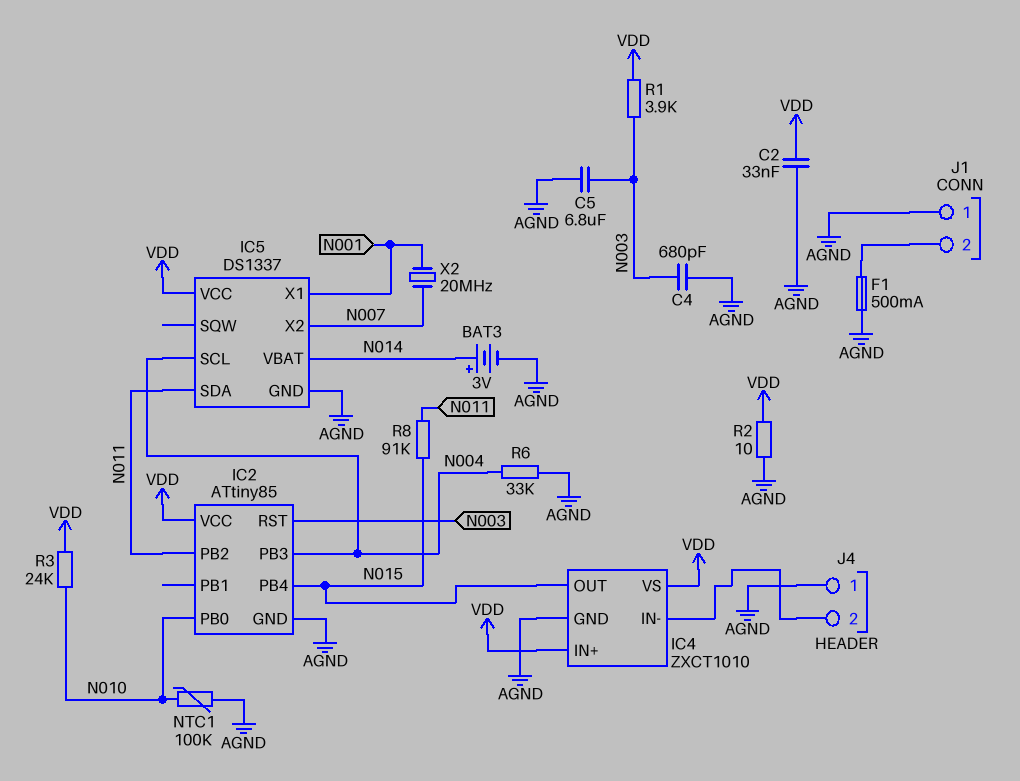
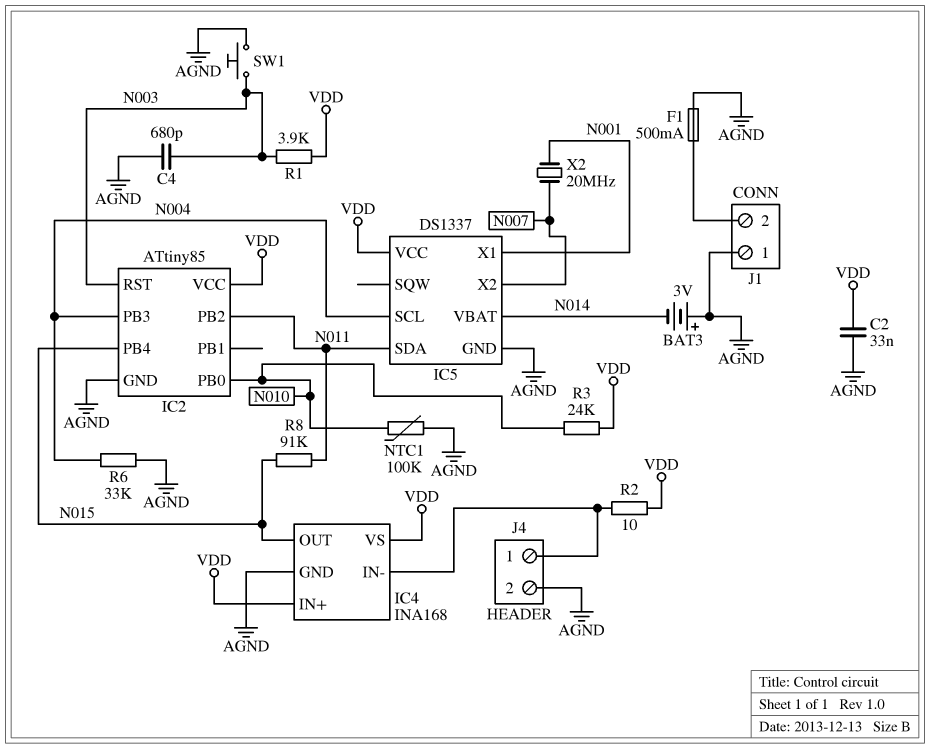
BAT3: 3V (plus N014, minus AGND) -> 3V (plus AGND, minus N014)
C5: 6.8uF (AGND, N003) -> none
IC4: ZXCT1010 -> INA168
J4 pin 1: AGND -> IC4/IN-
J4 pin 2: IC4/IN- -> AGND
R2: 10 (AGND, VDD) -> 10 (IC4/IN-, VDD)
SW1: none -> button (AGND, N003)

